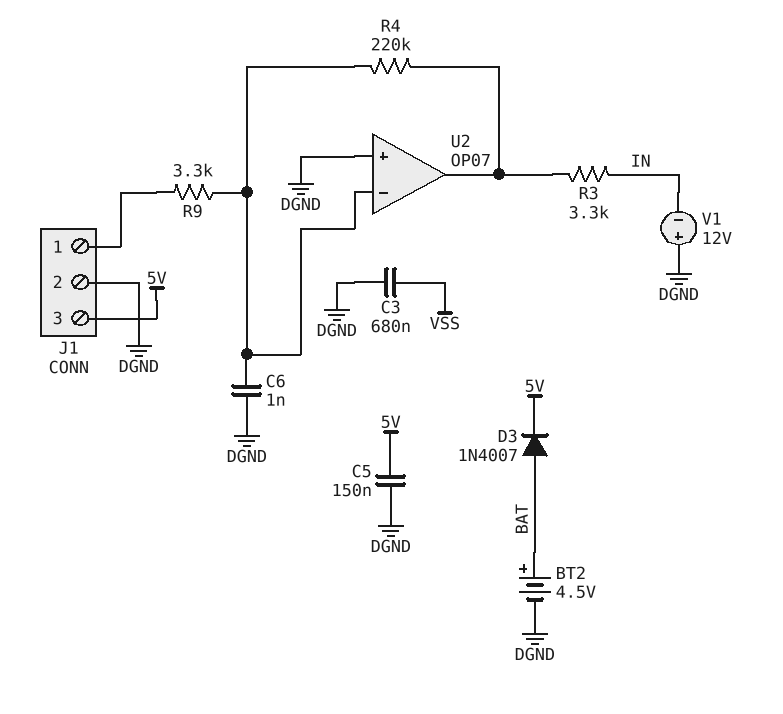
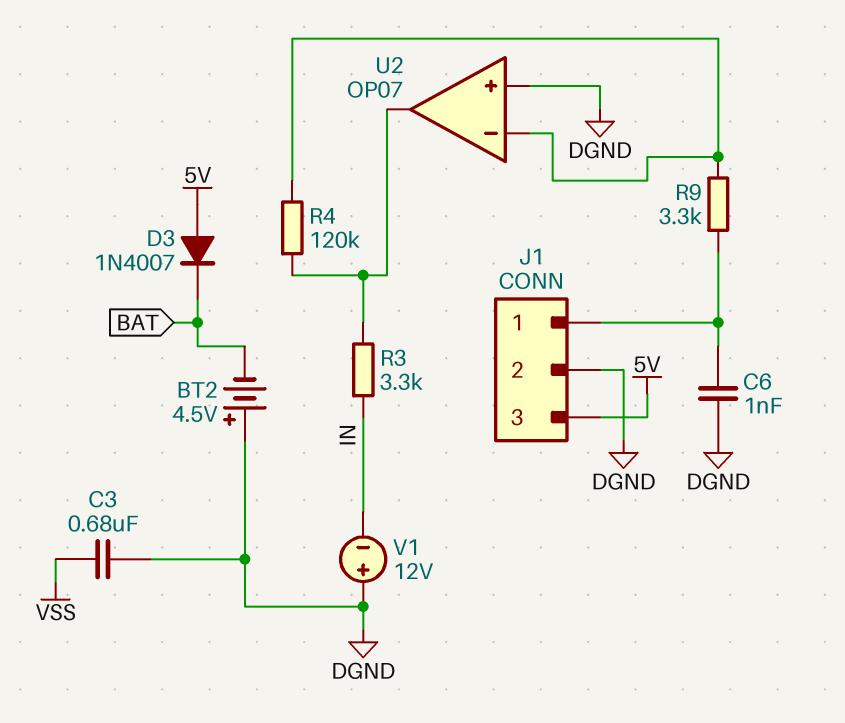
BT2: 4.5V (plus BAT, minus DGND) -> 4.5V (plus DGND, minus BAT)
C5: 150nF (5V, DGND) -> none
C6: 1nF (DGND, U2/in-) -> 1nF (DGND, J1/1)
D3: diode 1N4007 (A BAT, K 5V) -> diode 1N4007 (A 5V, K BAT)
R4: 220k (U2/in-, U2/out) -> 120k (U2/in-, U2/out)

